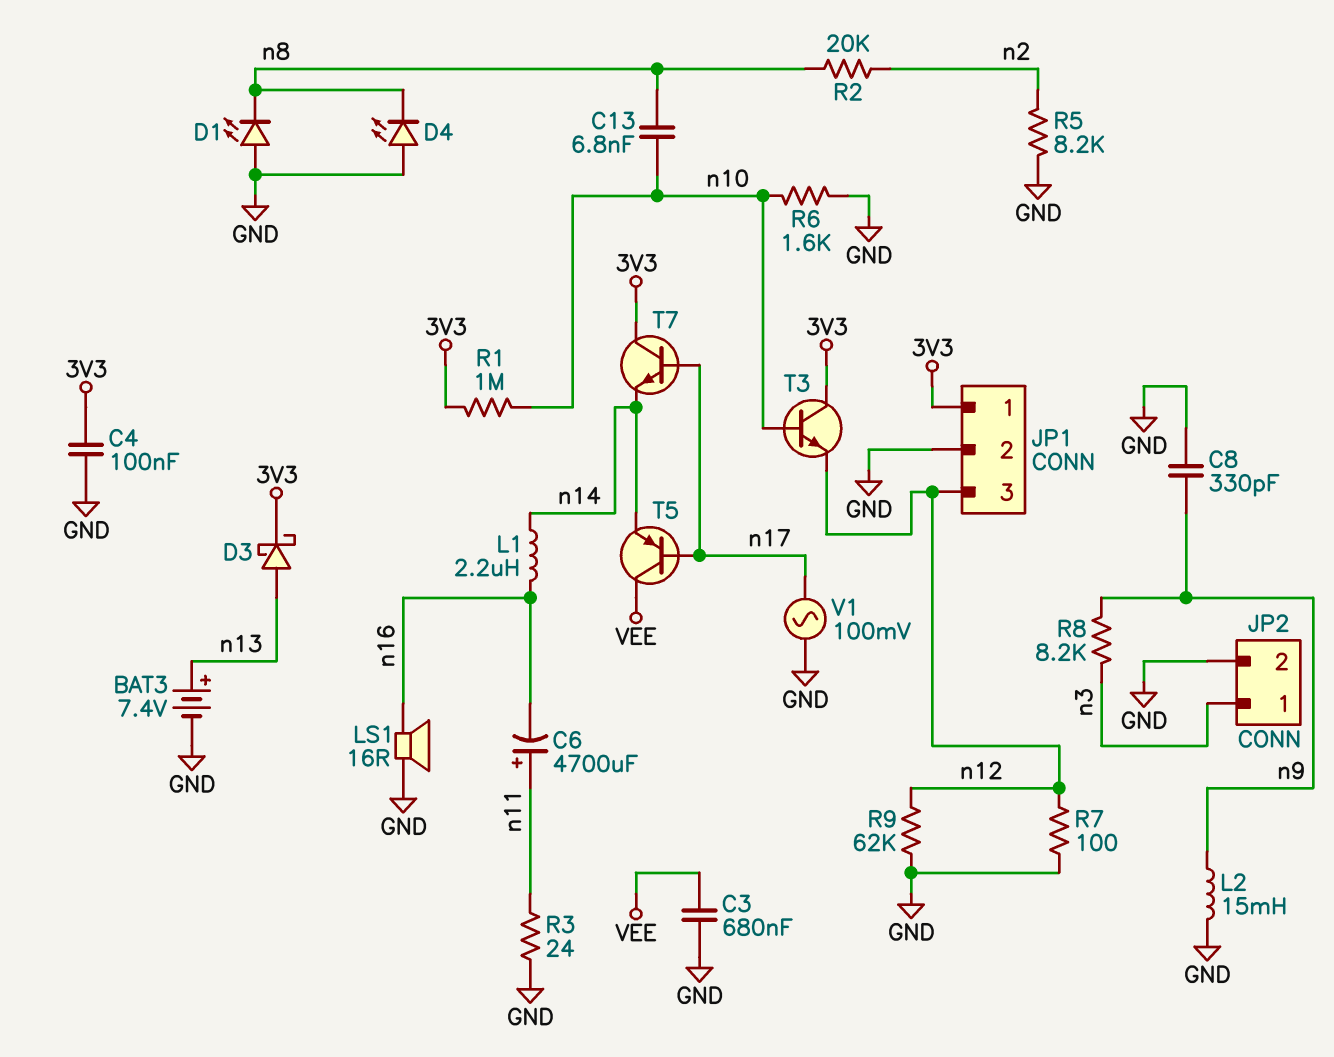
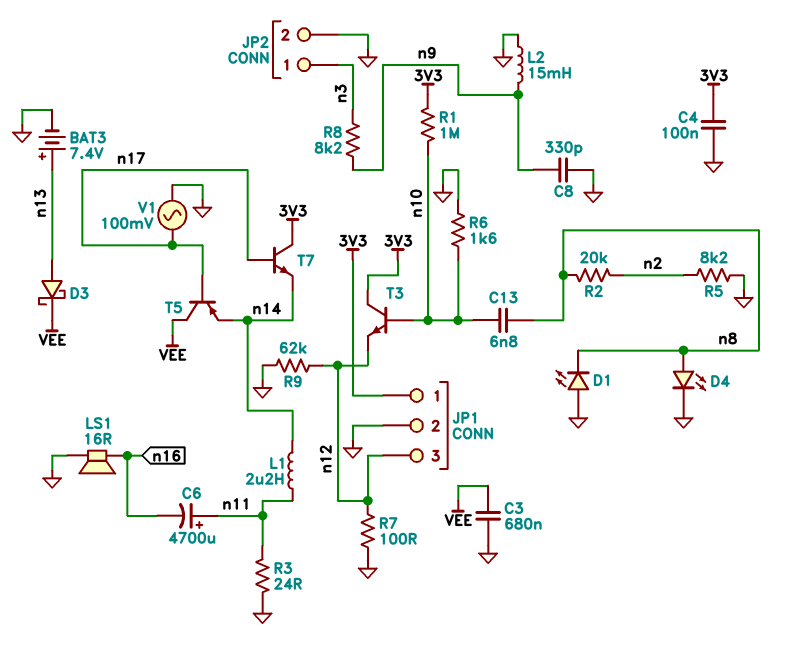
D3: schottky (A n13, K 3V3) -> schottky (A n13, K VEE)
D4: LED (A GND, K n8) -> LED (A n8, K GND)
L1: 2.2uH (n14, n16) -> 2.2uH (n11, n14)

